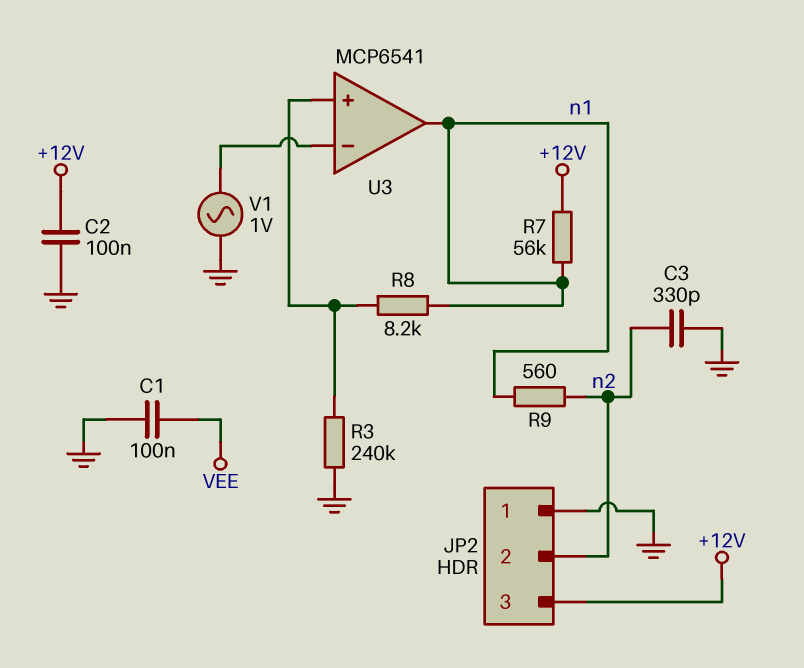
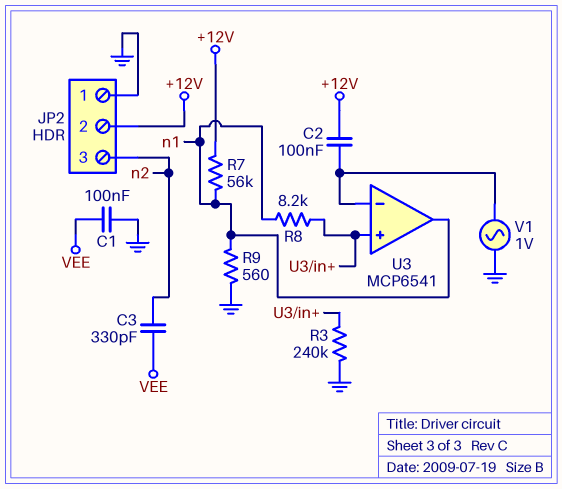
C2: 100nF (+12V, GND) -> 100nF (+12V, U3/in-)
C3: 330pF (GND, n2) -> 330pF (VEE, n2)
JP2 pin 2: n2 -> +12V
JP2 pin 3: +12V -> n2
R9: 560 (n1, n2) -> 560 (GND, n1)

